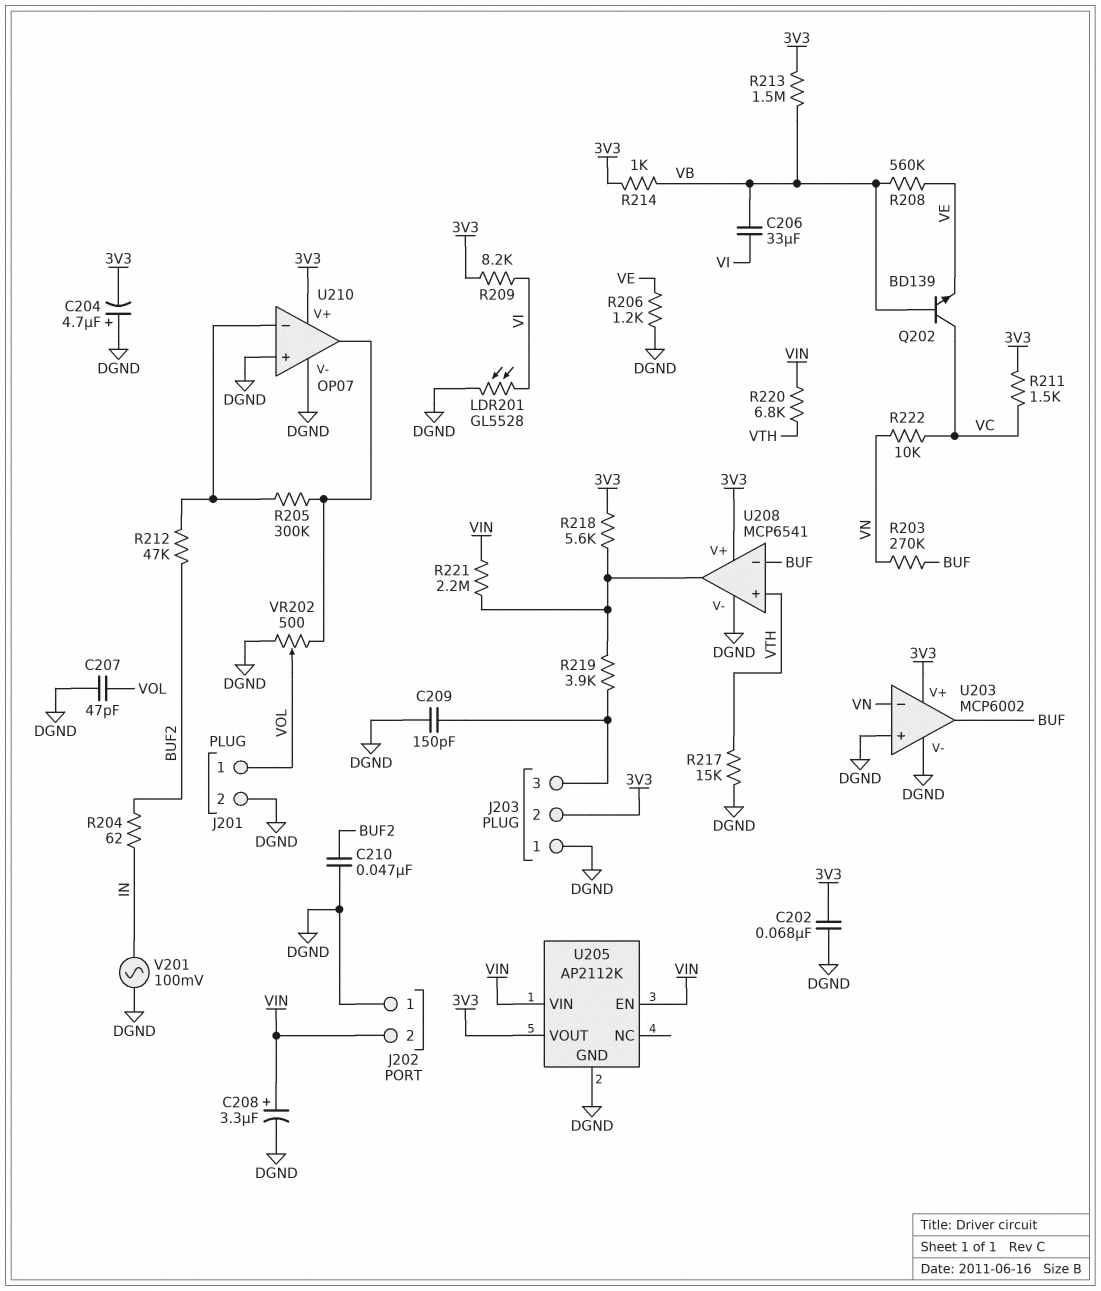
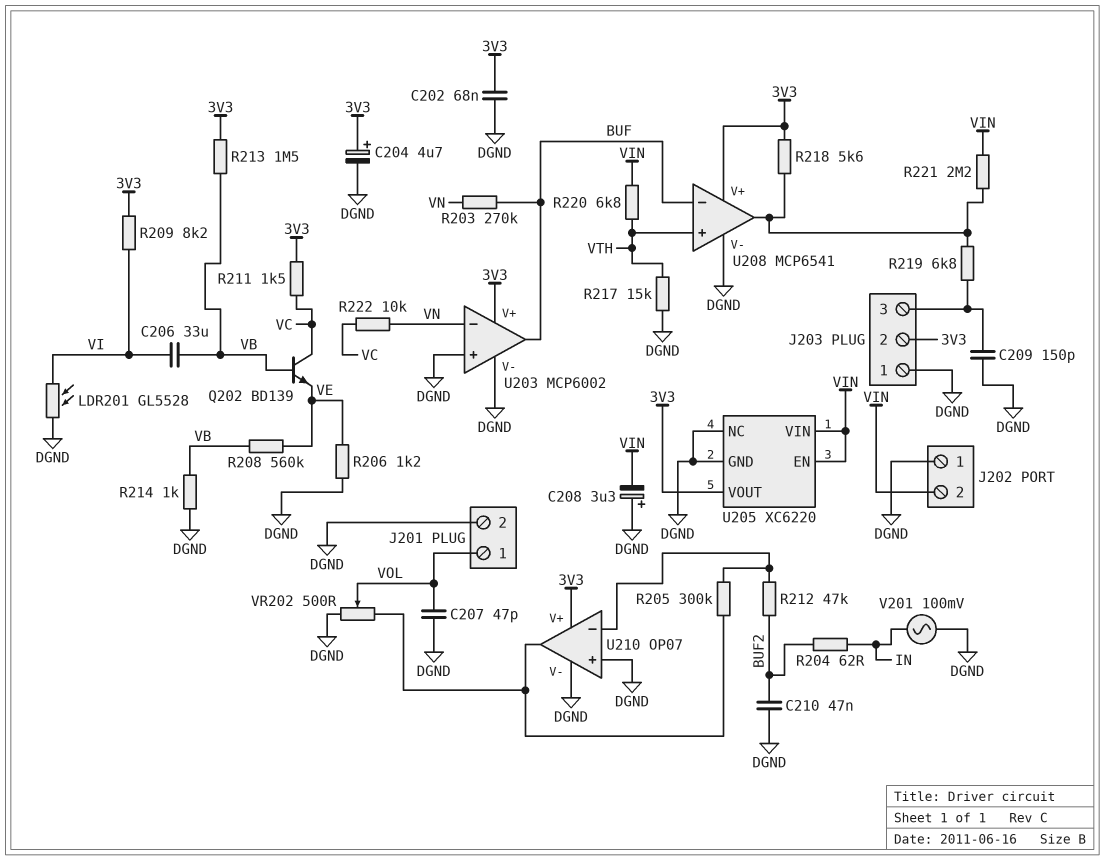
C204: 4.7uF (plus DGND, minus 3V3) -> 4.7uF (plus 3V3, minus DGND)
C208: 3.3uF (plus VIN, minus DGND) -> 3.3uF (plus DGND, minus VIN)
R214: 1k (3V3, VB) -> 1k (DGND, VB)
R219: 3.9k (J203/3, U208/out) -> 6.8k (J203/3, U208/out)
U205: AP2112K -> XC6220
U205 pin NC: none -> DGND

